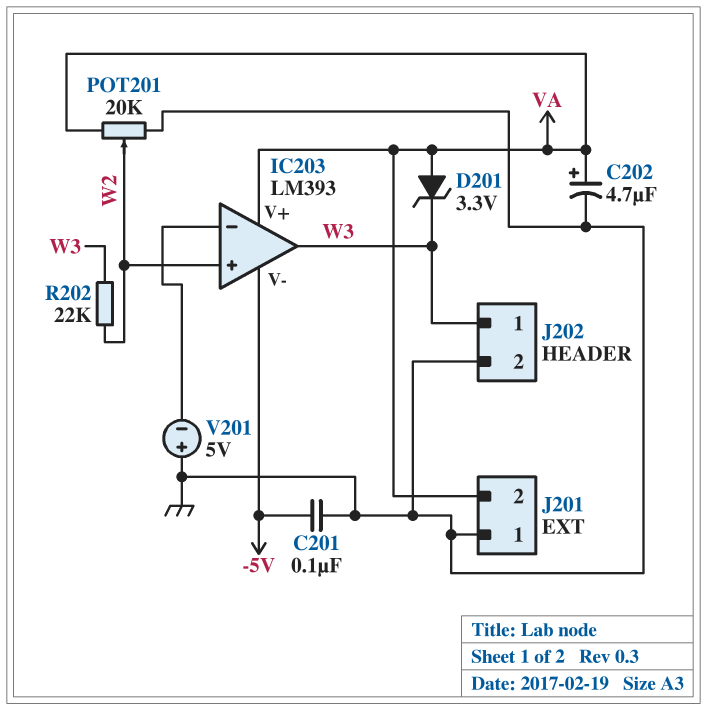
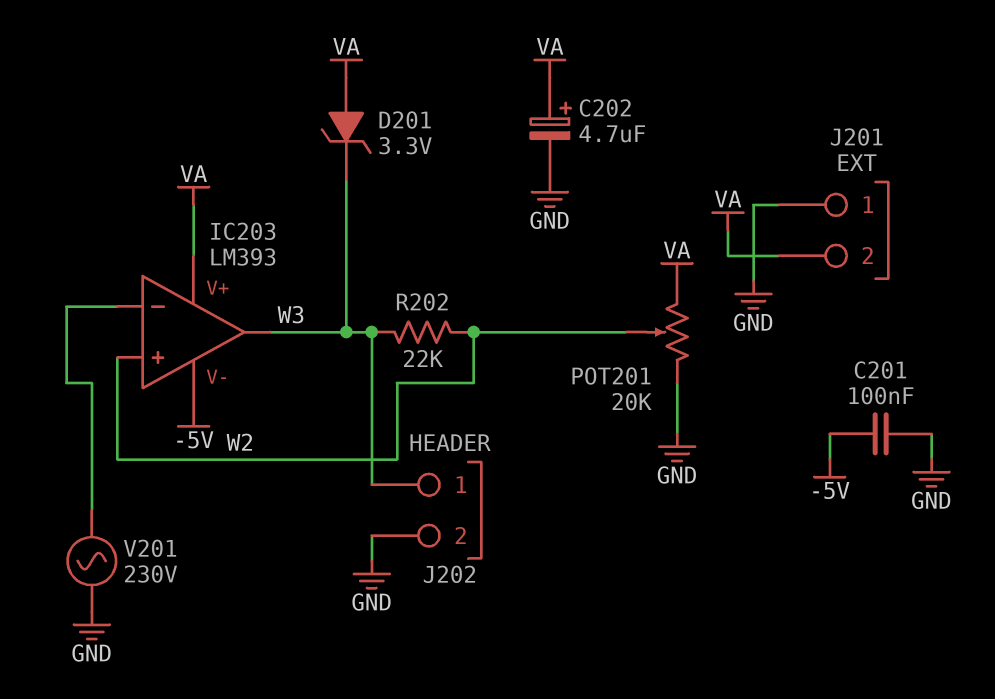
V201: 5V (plus GND, minus IC203/in-) -> AC 230V (GND, IC203/in-)

